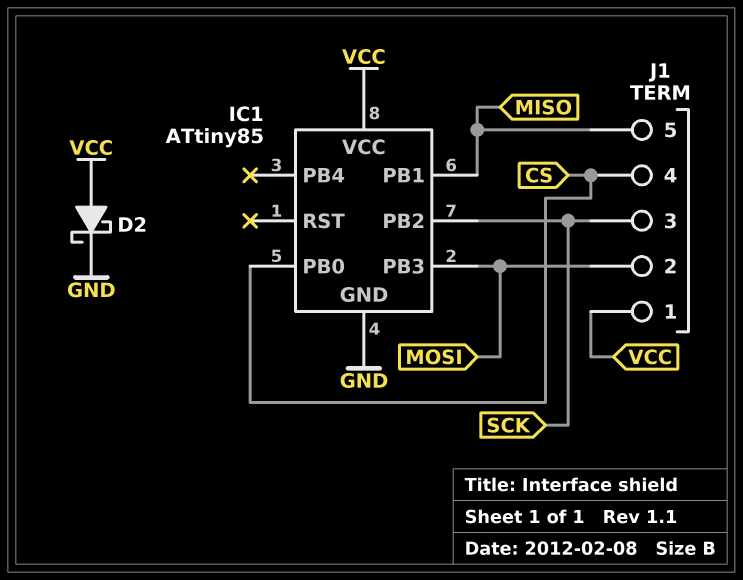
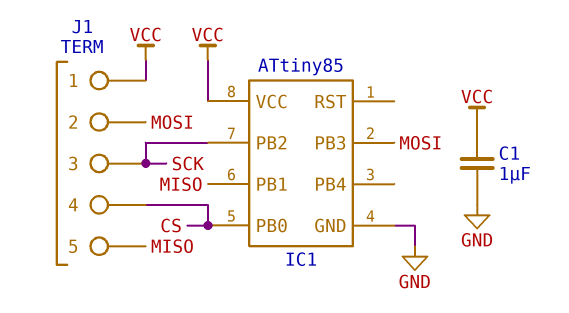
C1: none -> 1uF (GND, VCC)
D2: schottky (A VCC, K GND) -> none

